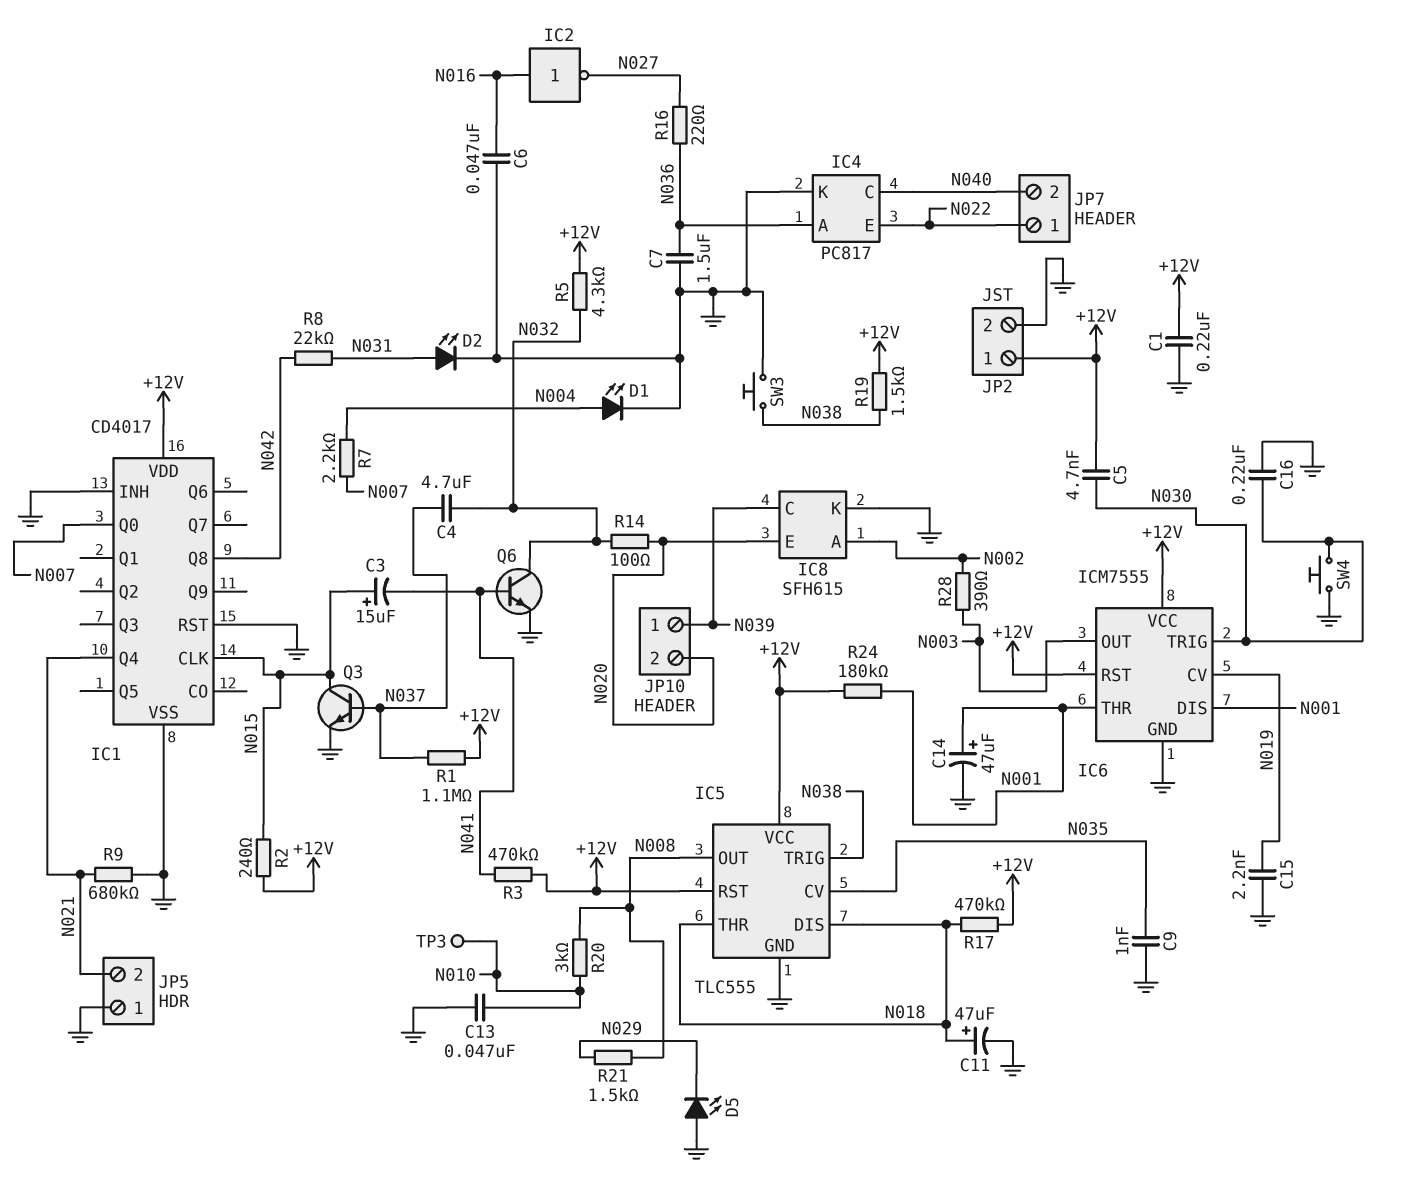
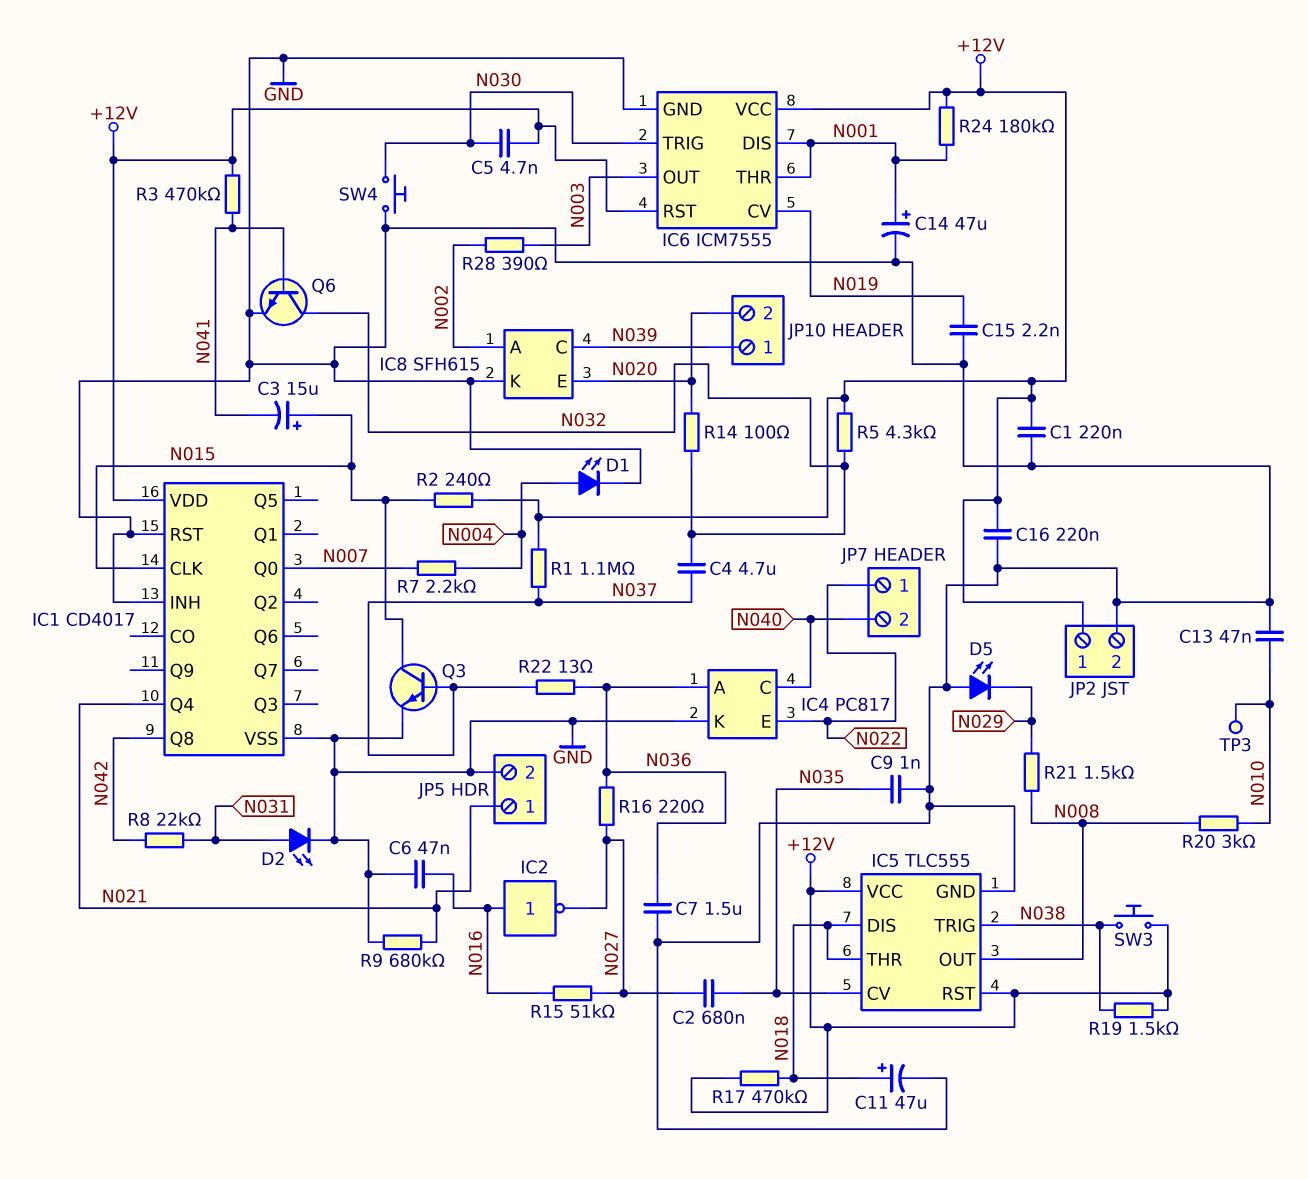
C2: none -> 680nF (N027, N035)
C16: 220nF (GND, N030) -> 220nF (+12V, GND)
JP5 pin 1: GND -> N021
JP5 pin 2: N021 -> GND
R15: none -> 51k (N016, N027)
R22: none -> 13 (N036, N037)
SW3: button (GND, N038) -> button (+12V, N038)

